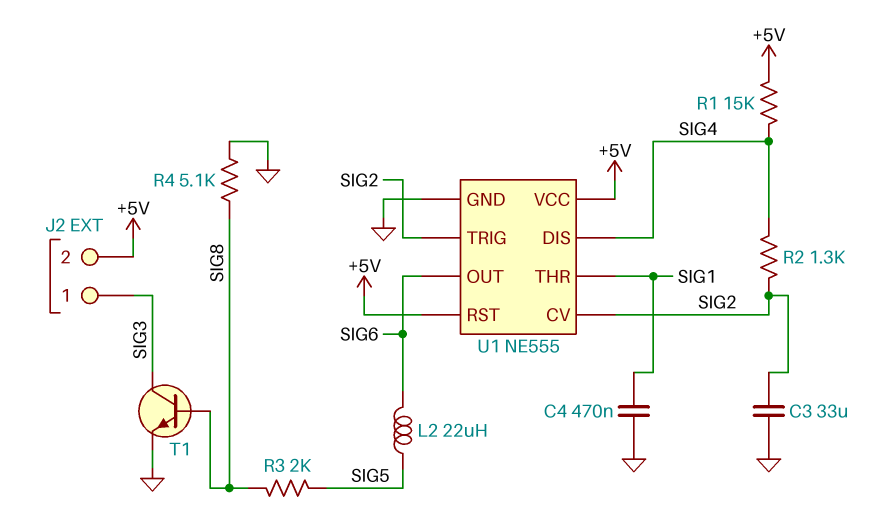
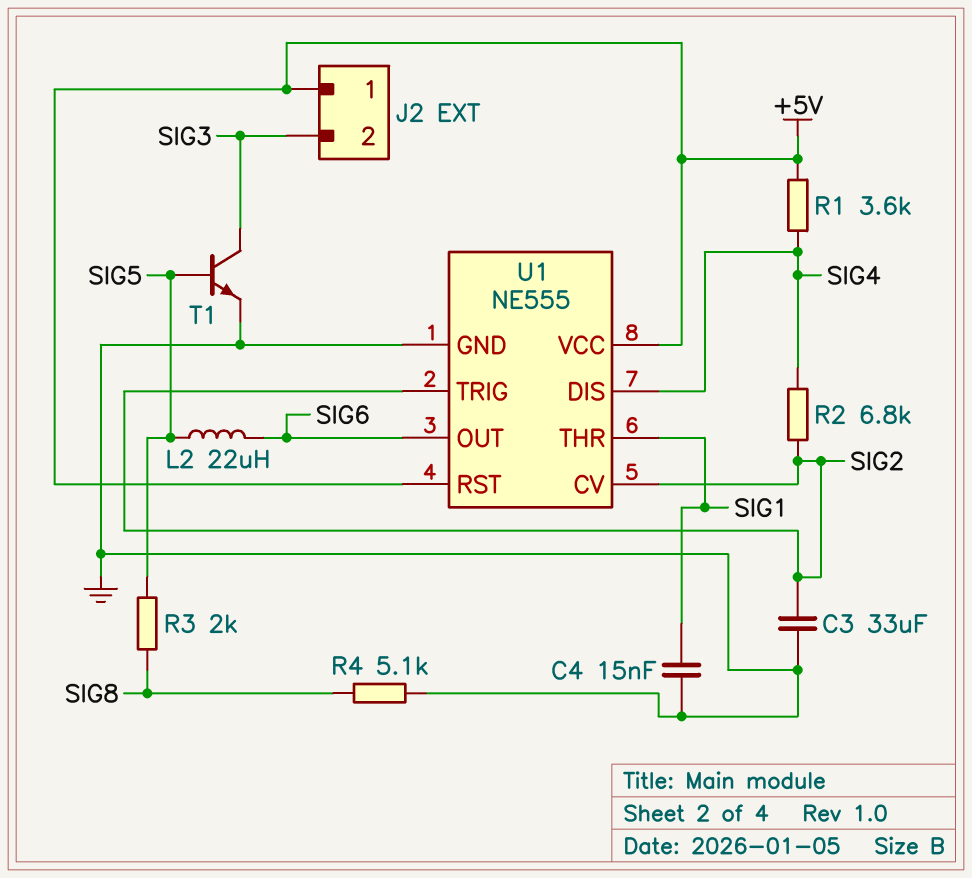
C4: 470nF (GND, SIG1) -> 15nF (GND, SIG1)
J2 pin 1: SIG3 -> +5V
J2 pin 2: +5V -> SIG3
R1: 15k (+5V, SIG4) -> 3.6k (+5V, SIG4)
R2: 1.3k (SIG2, SIG4) -> 6.8k (SIG2, SIG4)
T1: NPN (B SIG8, C SIG3, E GND) -> NPN (B SIG5, C SIG3, E GND)

